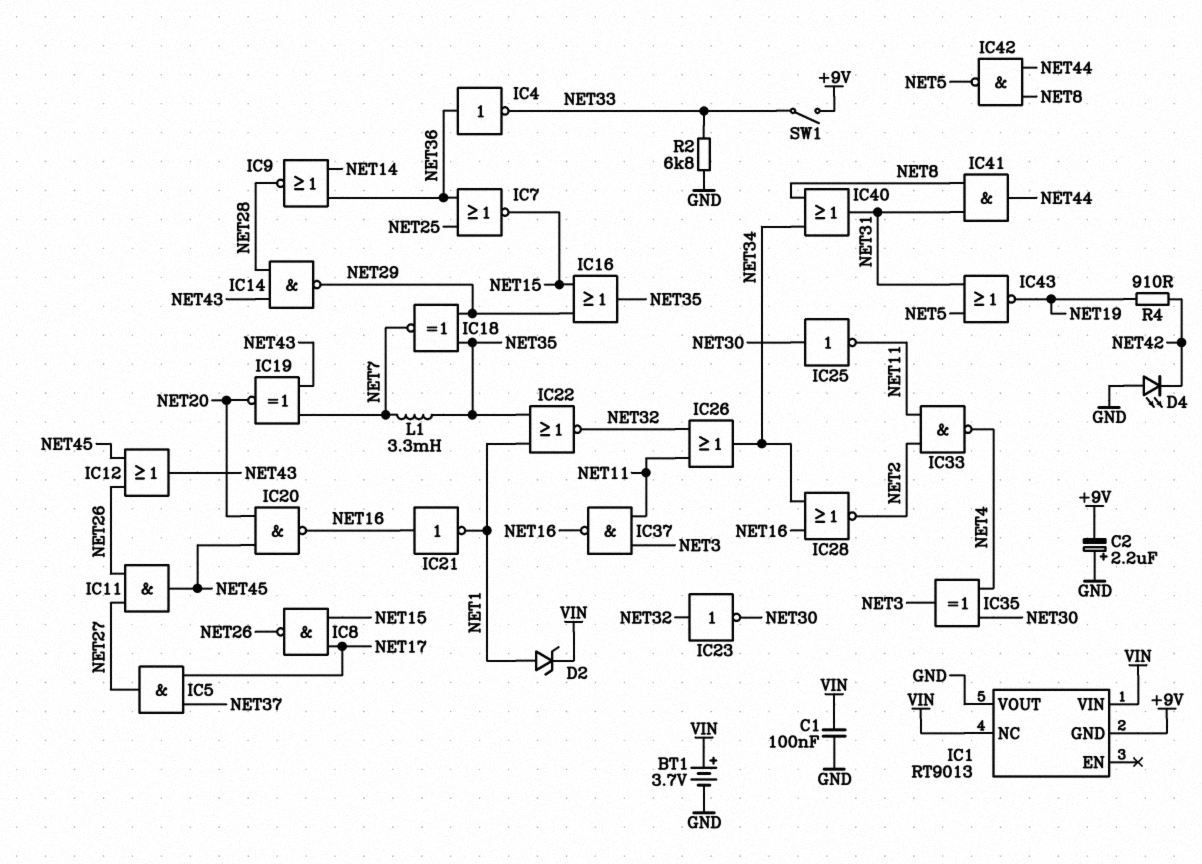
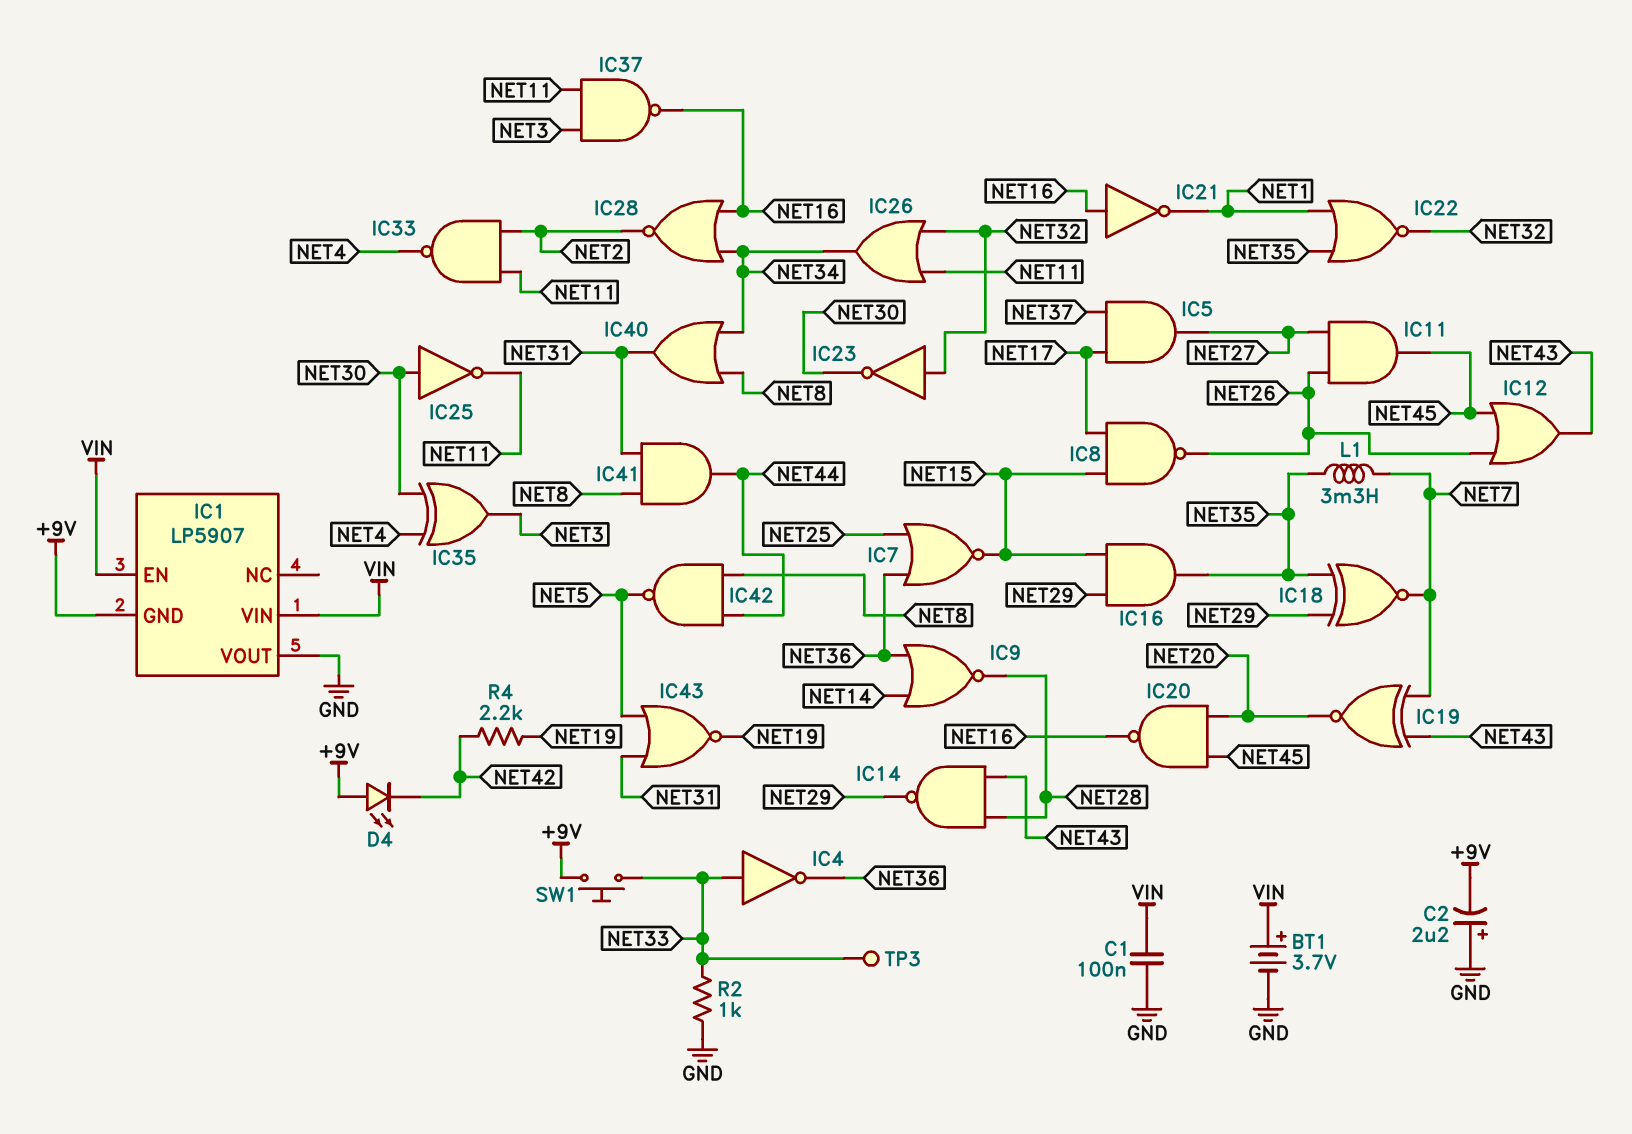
D2: zener (A NET1, K VIN) -> none
D4: LED (A GND, K NET42) -> LED (A +9V, K NET42)
IC1: RT9013 -> LP5907
IC1 pin EN: none -> VIN
IC1 pin NC: VIN -> none
IC4: NOT (in NET36, out NET33) -> NOT (in NET33, out NET36)
IC16: OR (in NET15, in NET29, out NET35) -> AND (in NET15, in NET29, out NET35)
R2: 6.8k (GND, NET33) -> 1k (GND, NET33)
R4: 910 (NET19, NET42) -> 2.2k (NET19, NET42)
SW1: switch (+9V, NET33) -> button (+9V, NET33)
TP3: none -> test point (NET33)

